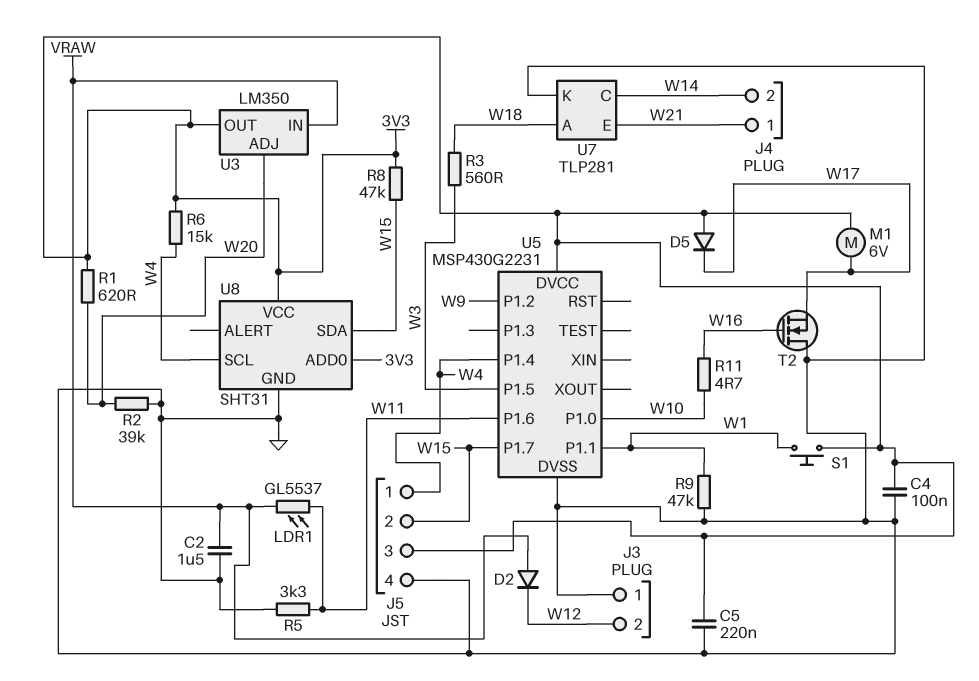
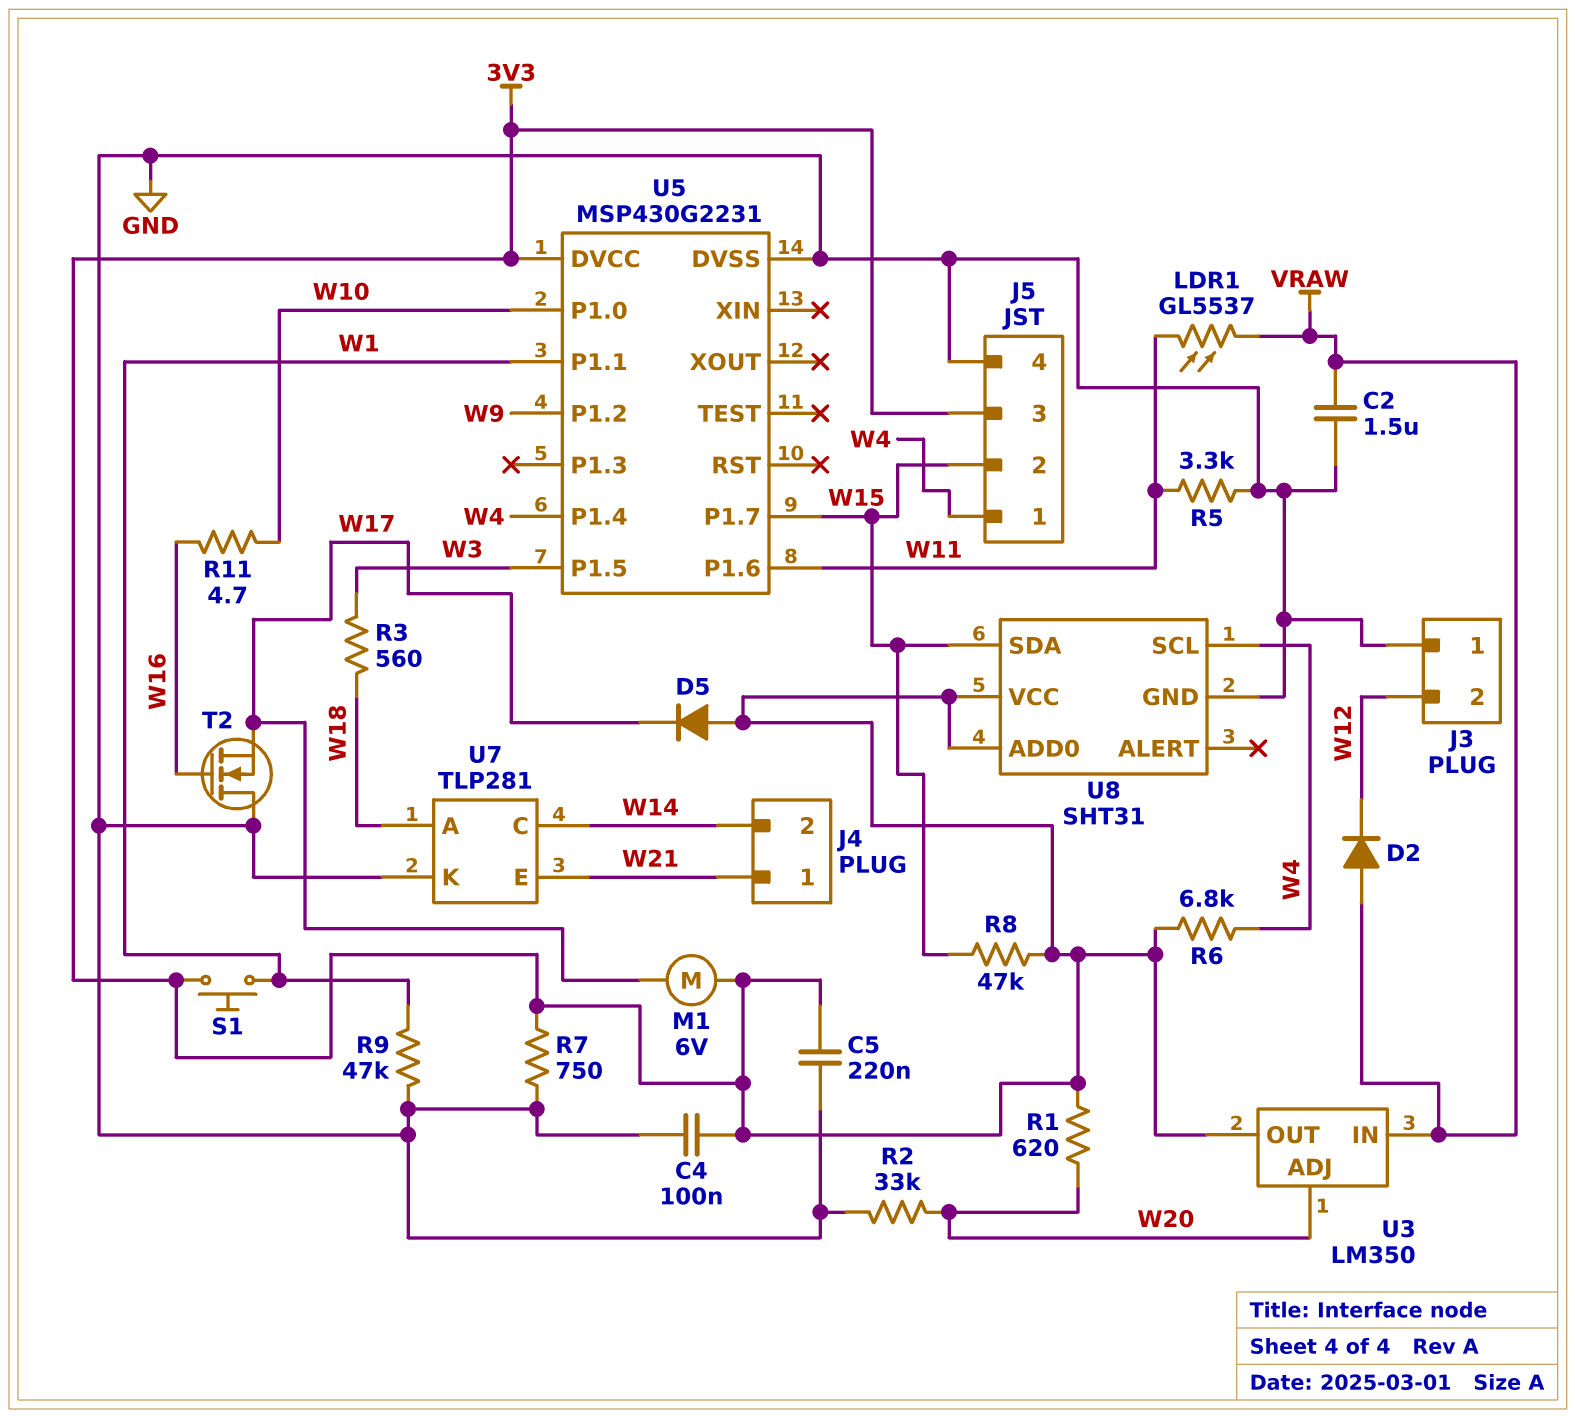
R2: 39k (GND, W20) -> 33k (GND, W20)
R6: 15k (3V3, W4) -> 6.8k (3V3, W4)
R7: none -> 750 (3V3, GND)

